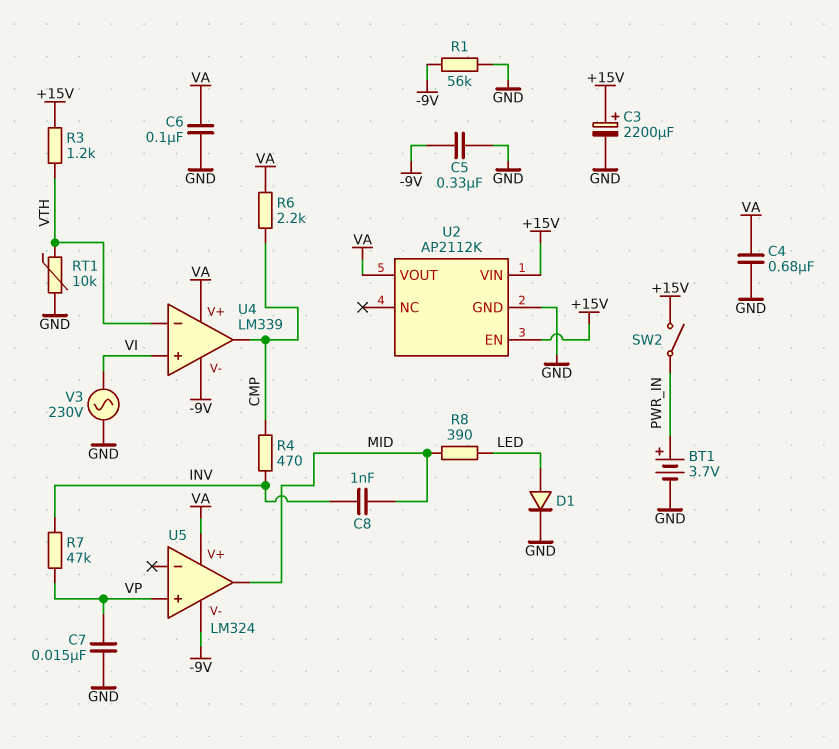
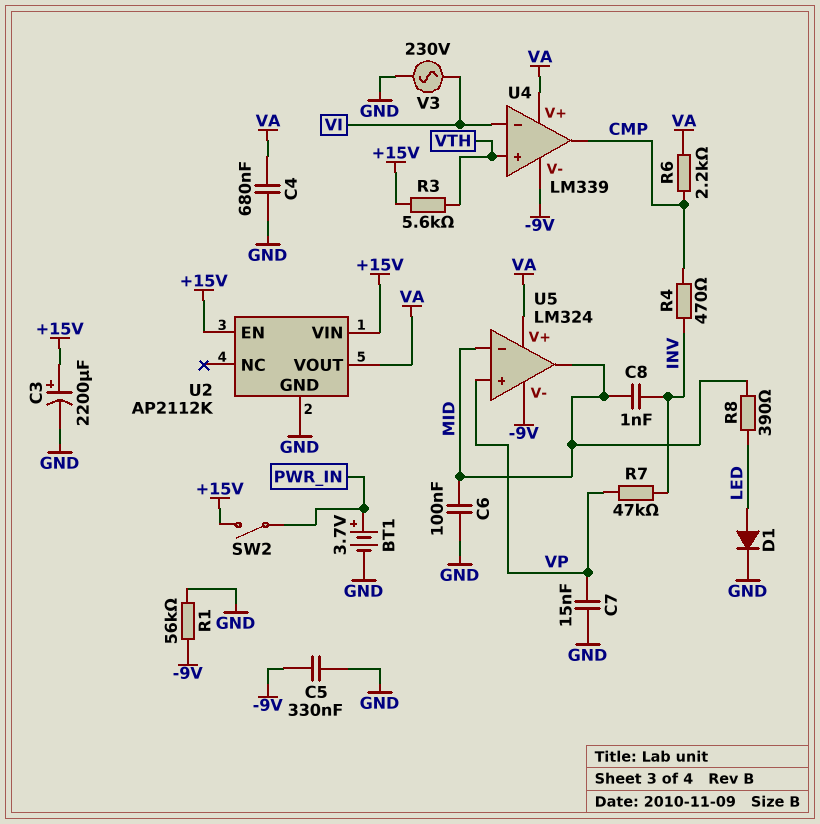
C6: 100nF (GND, VA) -> 100nF (GND, MID)
R3: 1.2k (+15V, VTH) -> 5.6k (+15V, VTH)
RT1: 10k (GND, VTH) -> none
U4 pin in+: VI -> VTH
U4 pin in-: VTH -> VI
U5 pin in-: none -> MID

